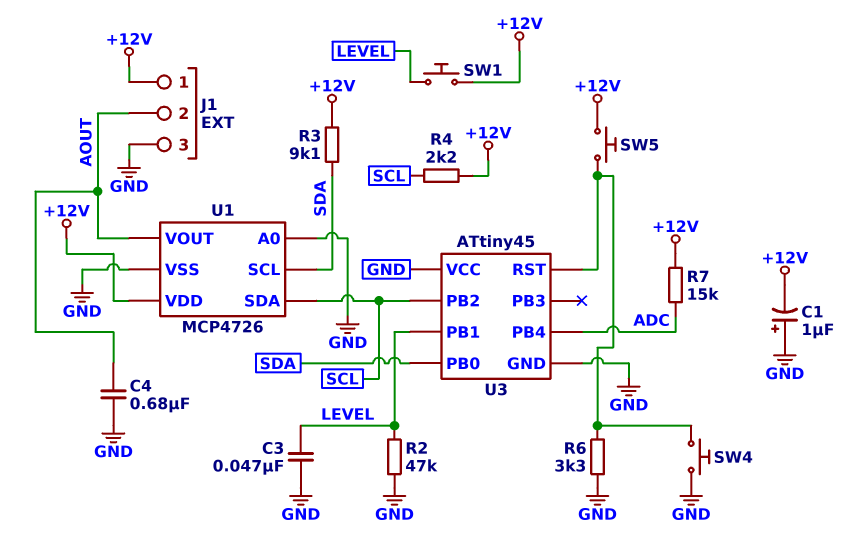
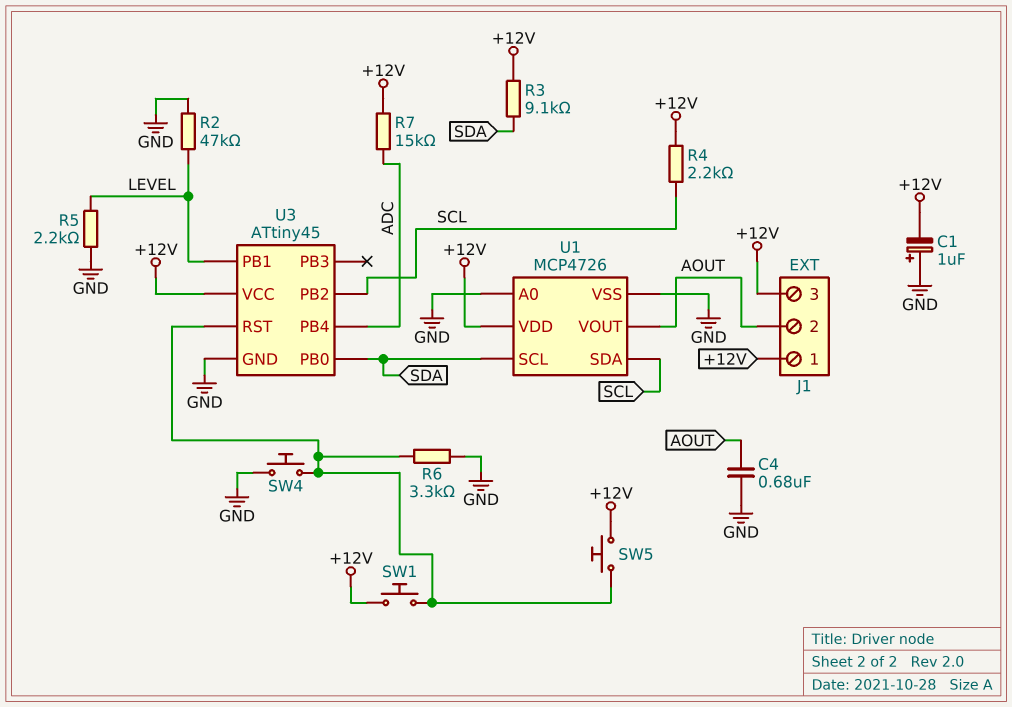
C3: 47nF (GND, LEVEL) -> none
J1 pin 3: GND -> +12V
R5: none -> 2.2k (GND, LEVEL)
SW1: button (+12V, LEVEL) -> button (+12V, U3/RST)
U3 pin VCC: GND -> +12V

